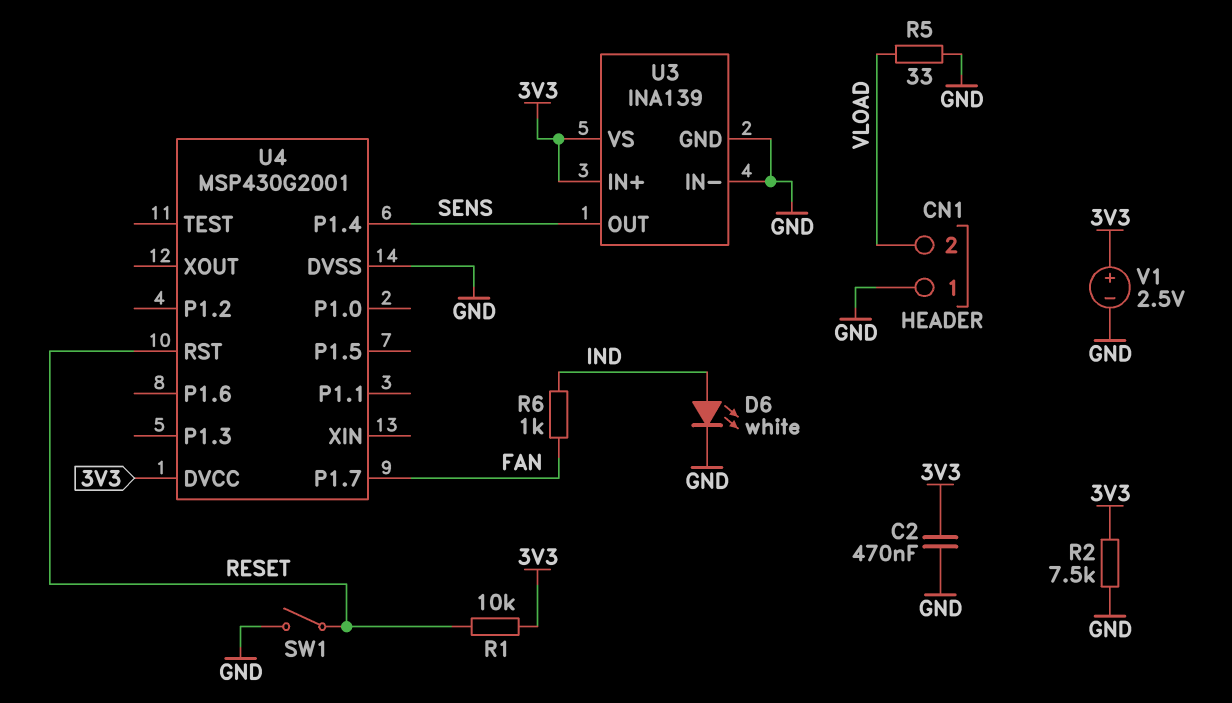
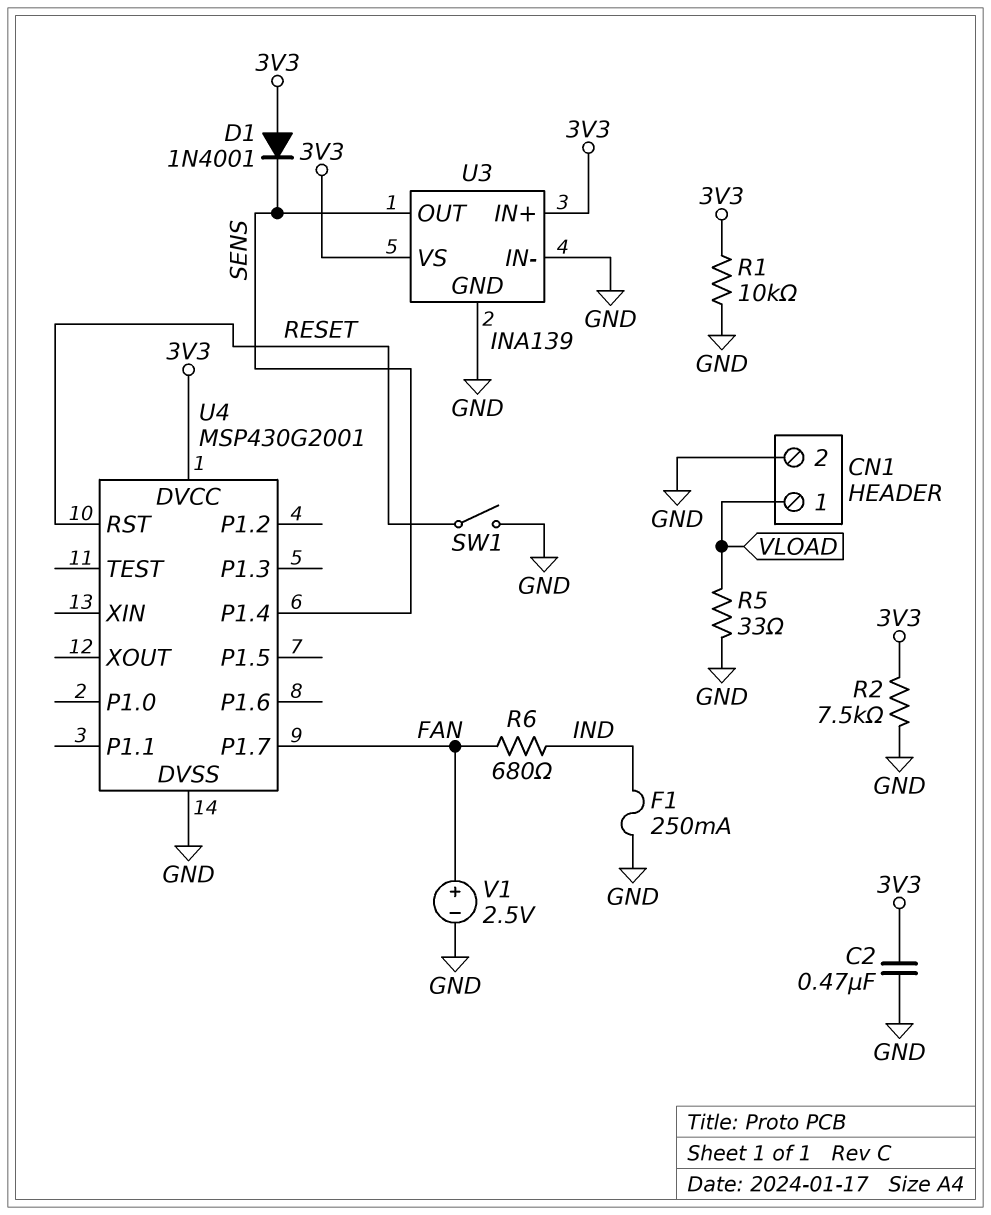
CN1 pin 1: GND -> VLOAD
CN1 pin 2: VLOAD -> GND
D1: none -> diode 1N4001 (A 3V3, K SENS)
D6: LED white (A IND, K GND) -> none
F1: none -> 250mA (GND, IND)
R1: 10k (3V3, RESET) -> 10k (3V3, GND)
R6: 1k (FAN, IND) -> 680 (FAN, IND)
V1: 2.5V (plus 3V3, minus GND) -> 2.5V (plus FAN, minus GND)

